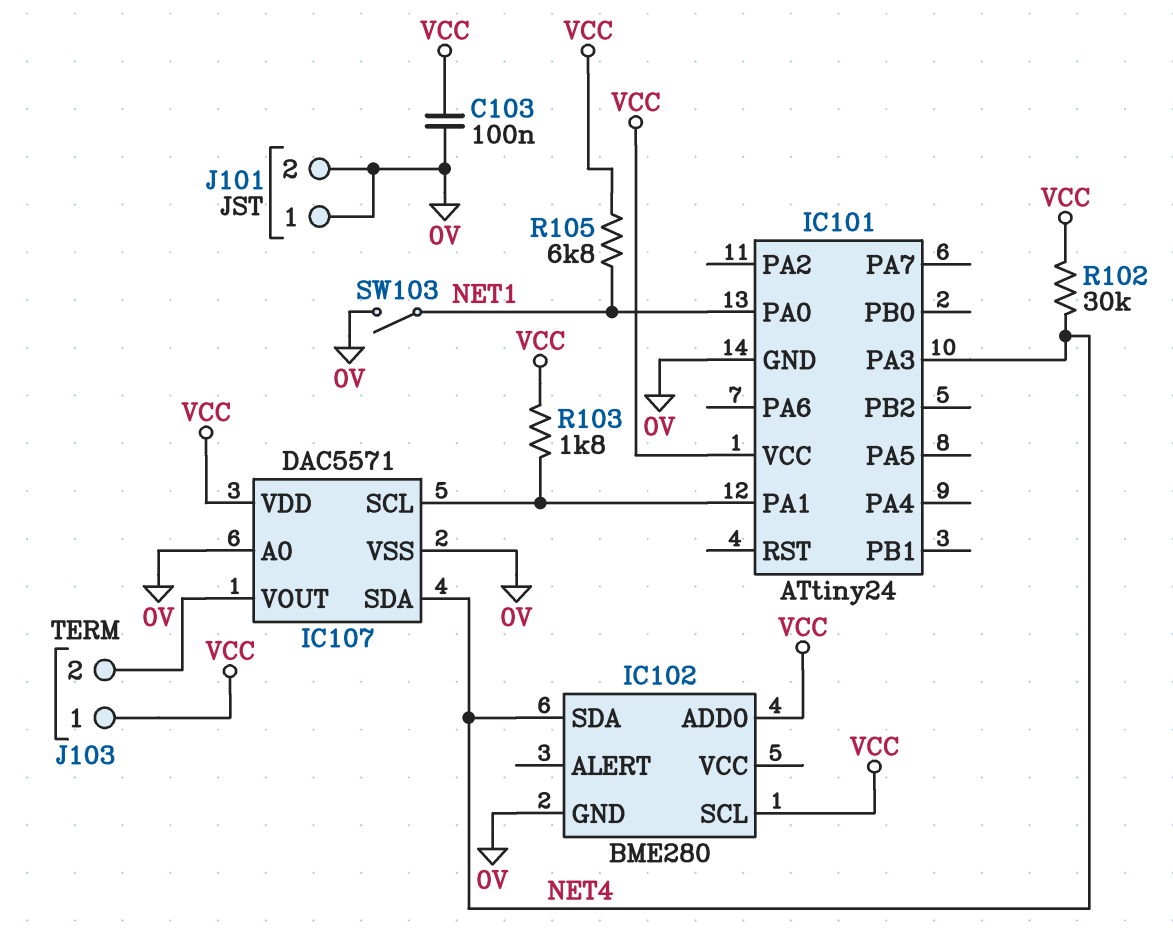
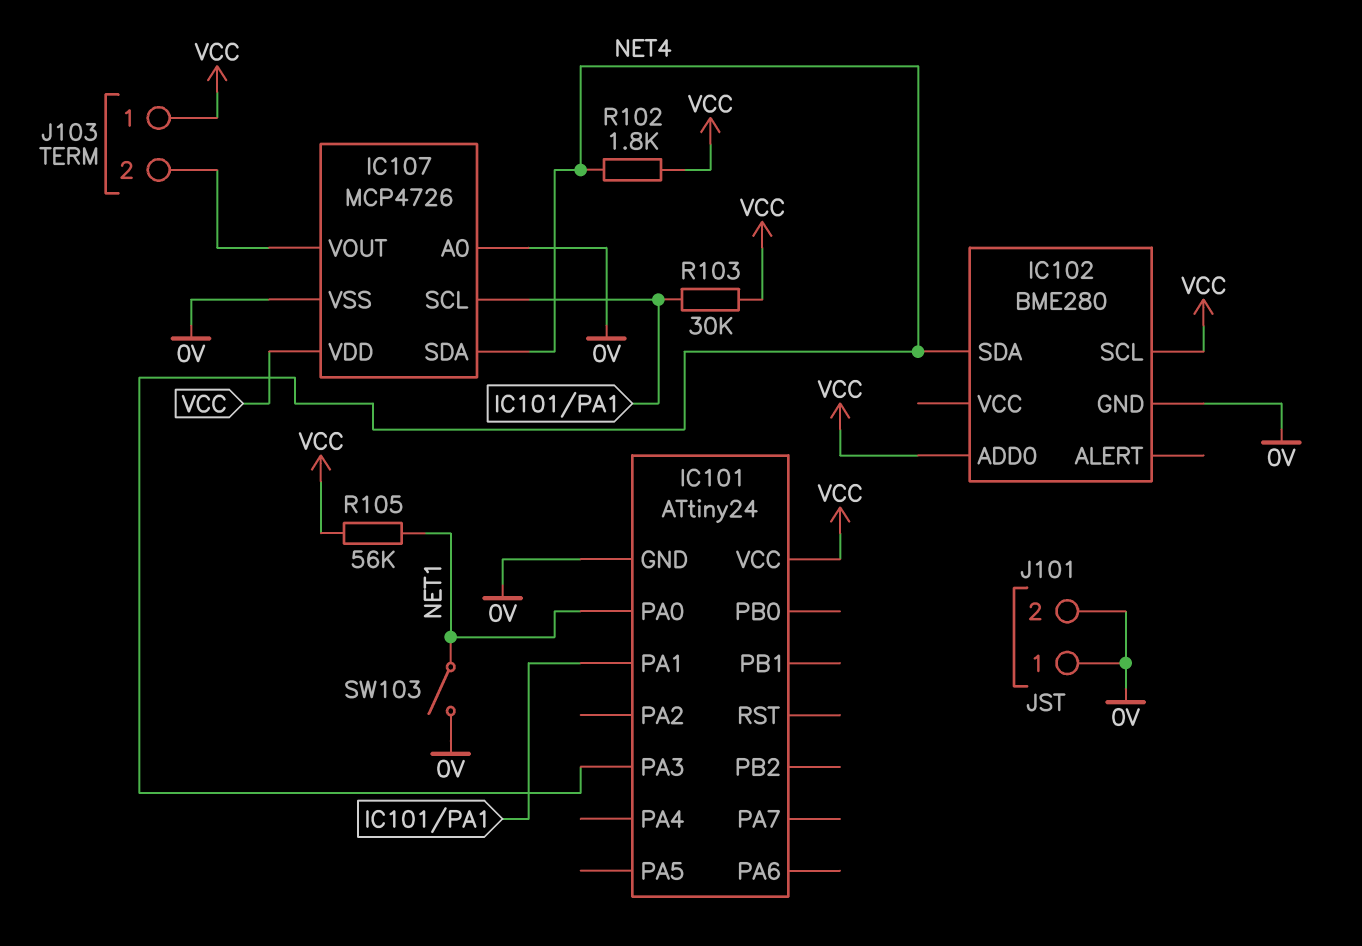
C103: 100nF (0V, VCC) -> none
IC107: DAC5571 -> MCP4726
R102: 30k (NET4, VCC) -> 1.8k (NET4, VCC)
R103: 1.8k (IC101/PA1, VCC) -> 30k (IC101/PA1, VCC)
R105: 6.8k (NET1, VCC) -> 56k (NET1, VCC)

